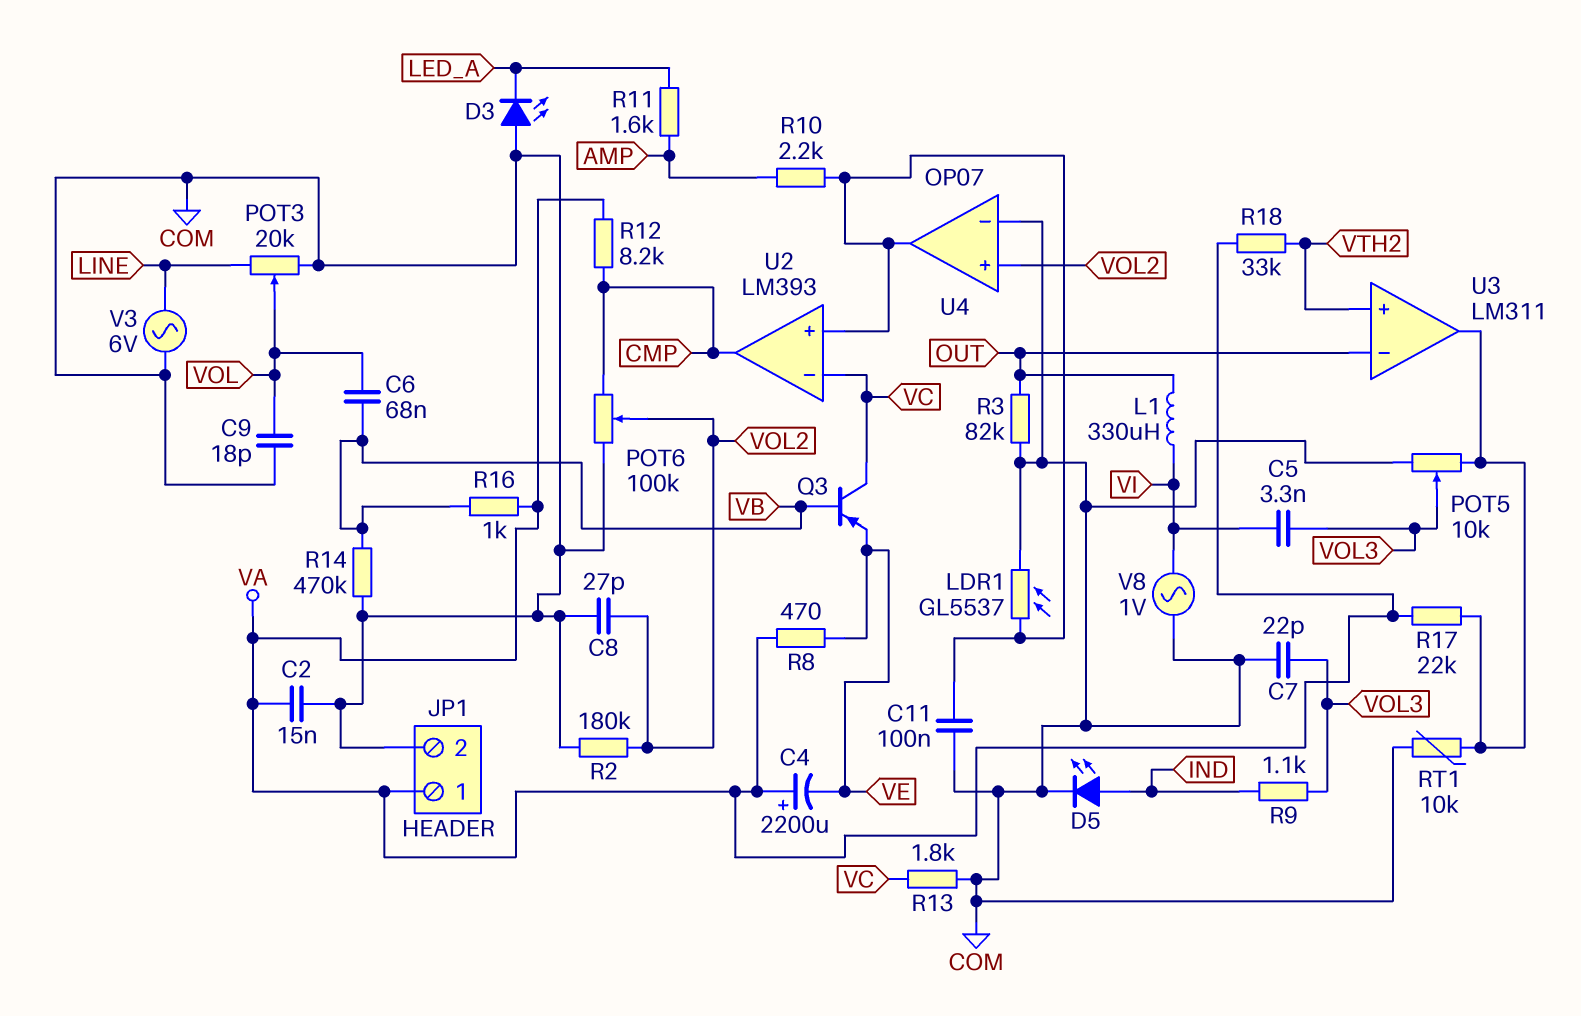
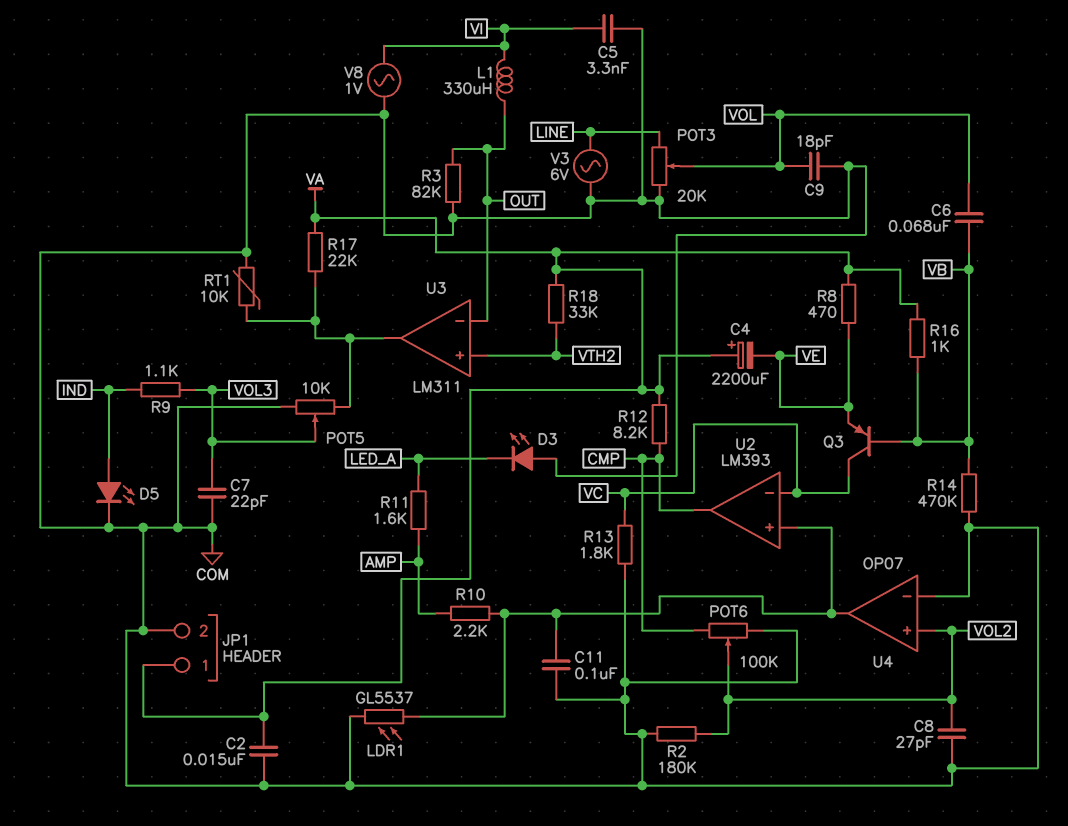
C5: 3.3nF (VI, VOL3) -> 3.3nF (COM, VI)

